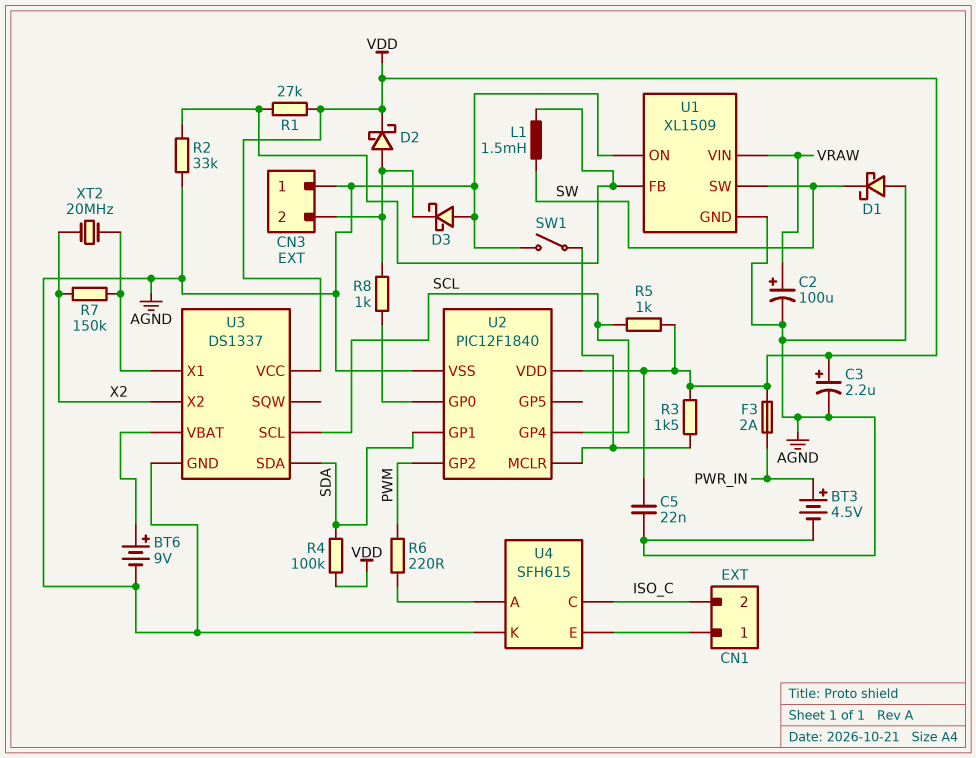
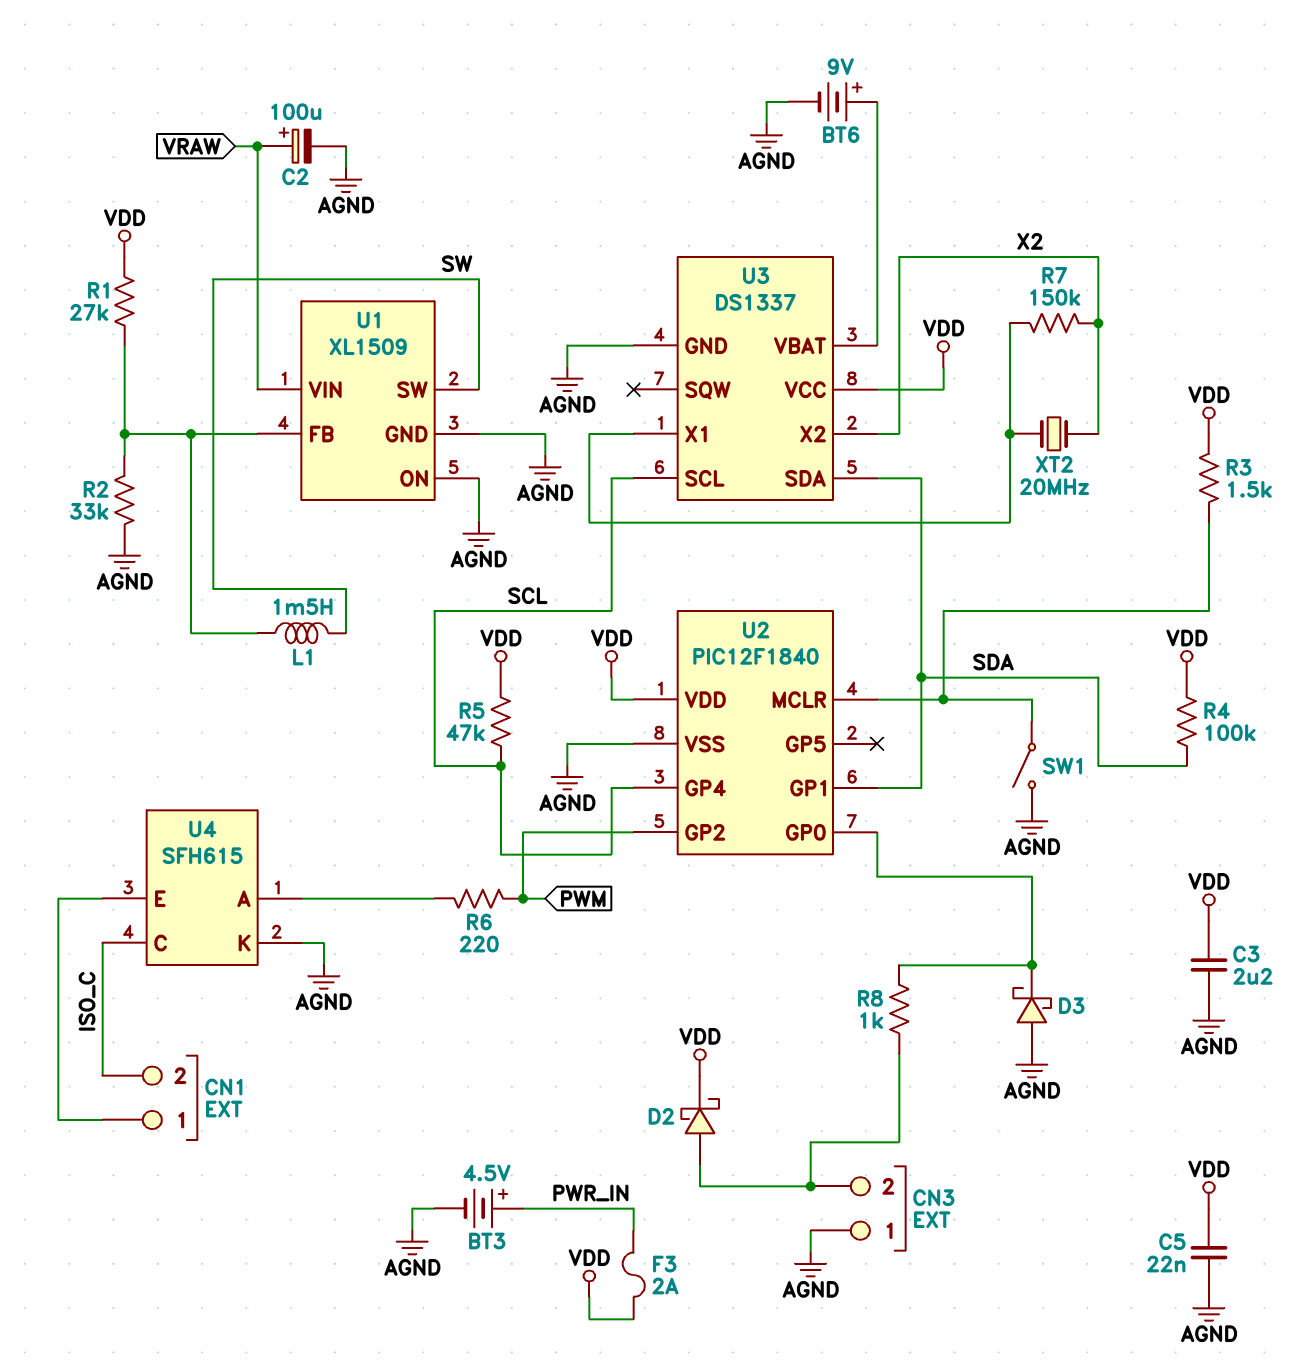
C3: 2.2uF (plus VDD, minus AGND) -> 2.2uF (AGND, VDD)
D1: schottky (A AGND, K SW) -> none
D3: schottky (A AGND, K CN3/2) -> schottky (A AGND, K U2/GP0)
R5: 1k (SCL, VDD) -> 47k (SCL, VDD)

